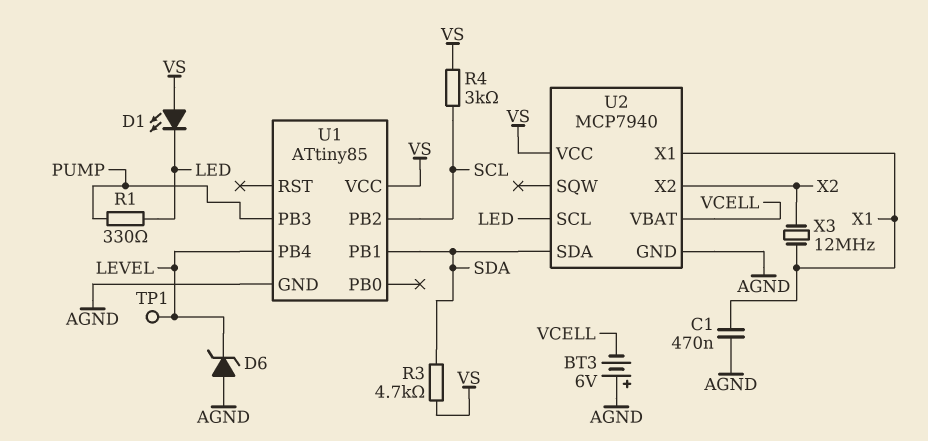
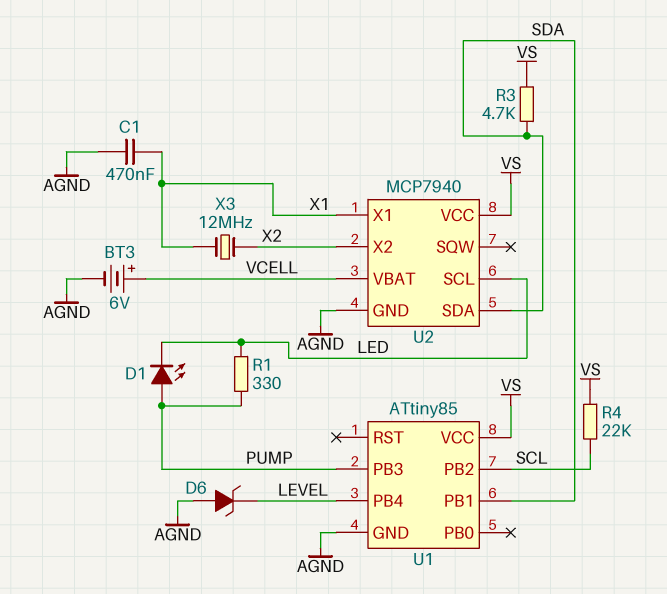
BT3: 6V (plus AGND, minus VCELL) -> 6V (plus VCELL, minus AGND)
D1: LED (A VS, K LED) -> LED (A PUMP, K LED)
R4: 3k (SCL, VS) -> 22k (SCL, VS)
TP1: test point (LEVEL) -> none

